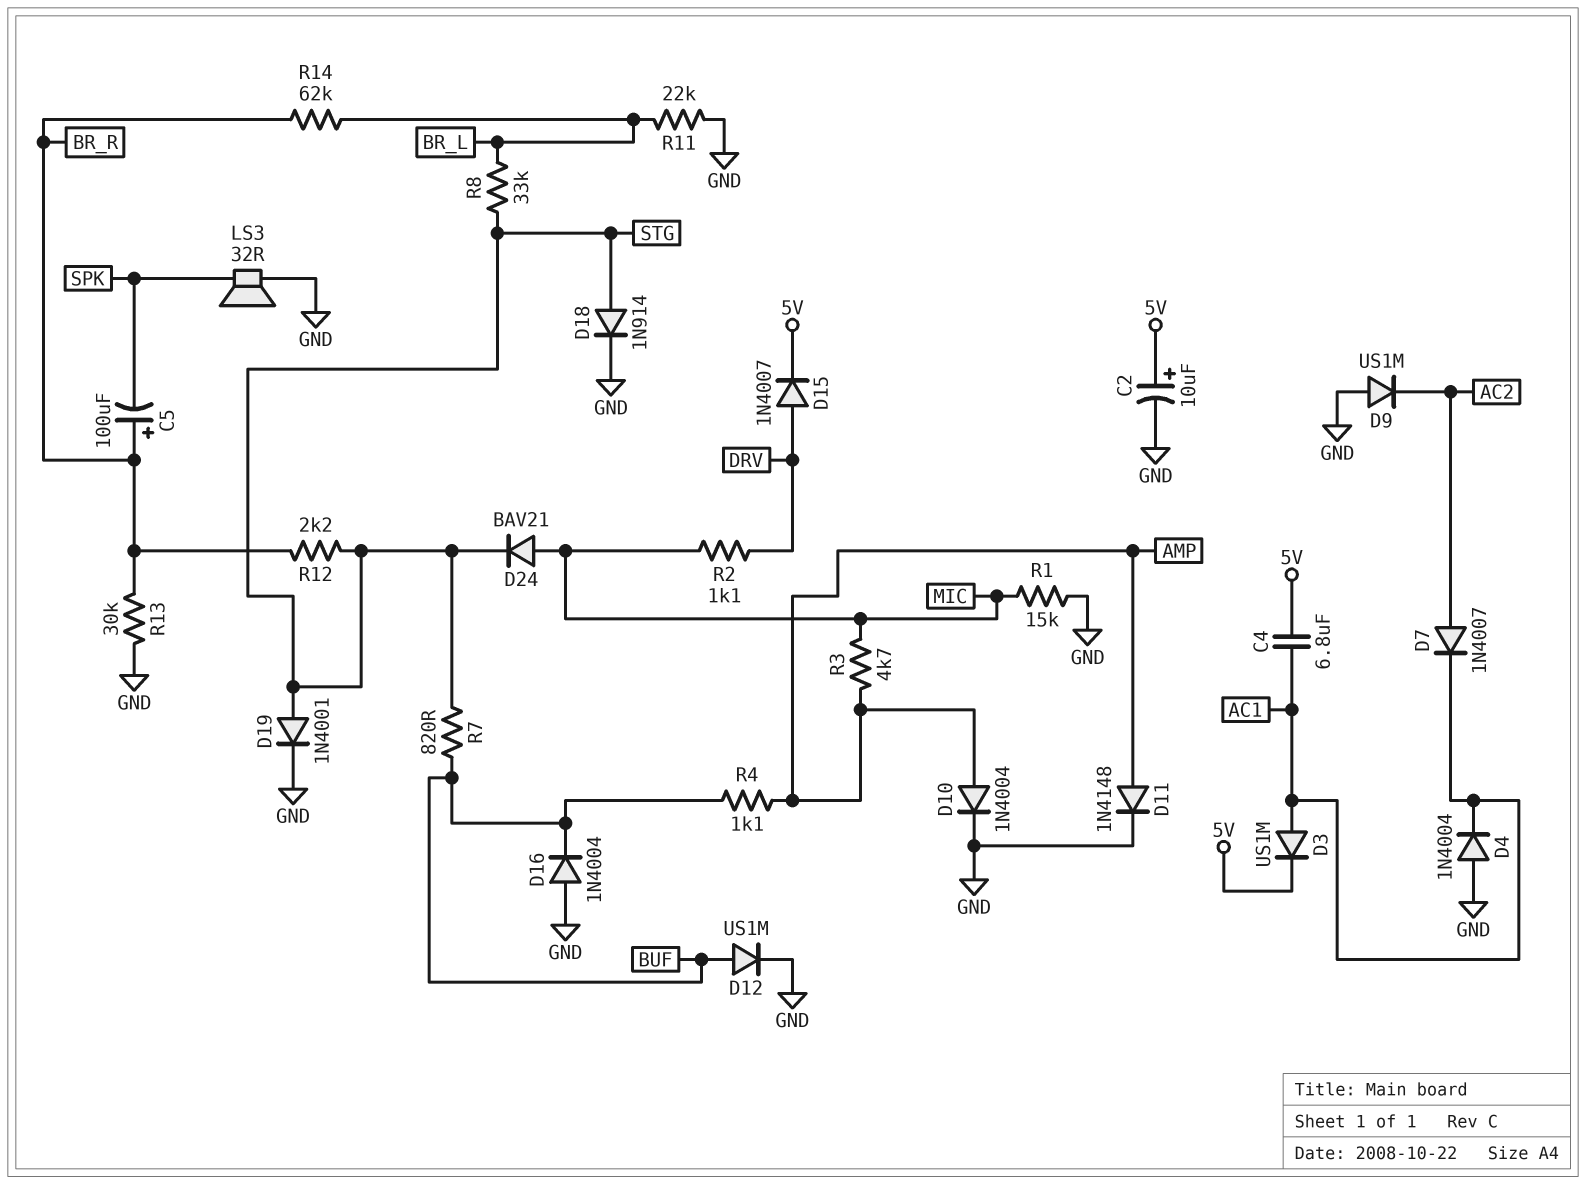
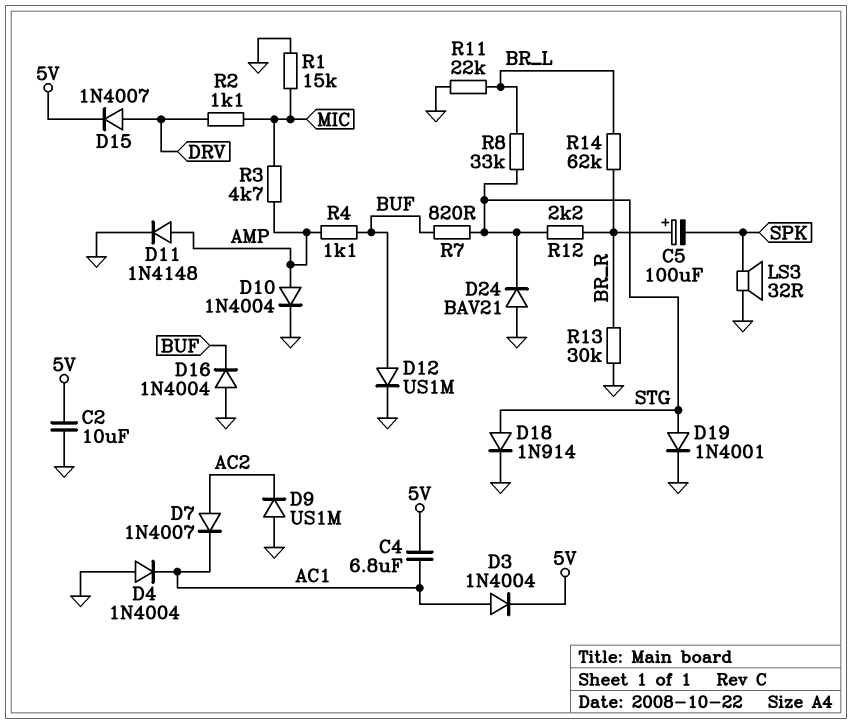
C2: 10uF (plus 5V, minus GND) -> 10uF (5V, GND)
D3: diode US1M (A AC1, K 5V) -> diode 1N4004 (A AC1, K 5V)
D24: diode BAV21 (A MIC, K STG) -> diode BAV21 (A GND, K STG)

